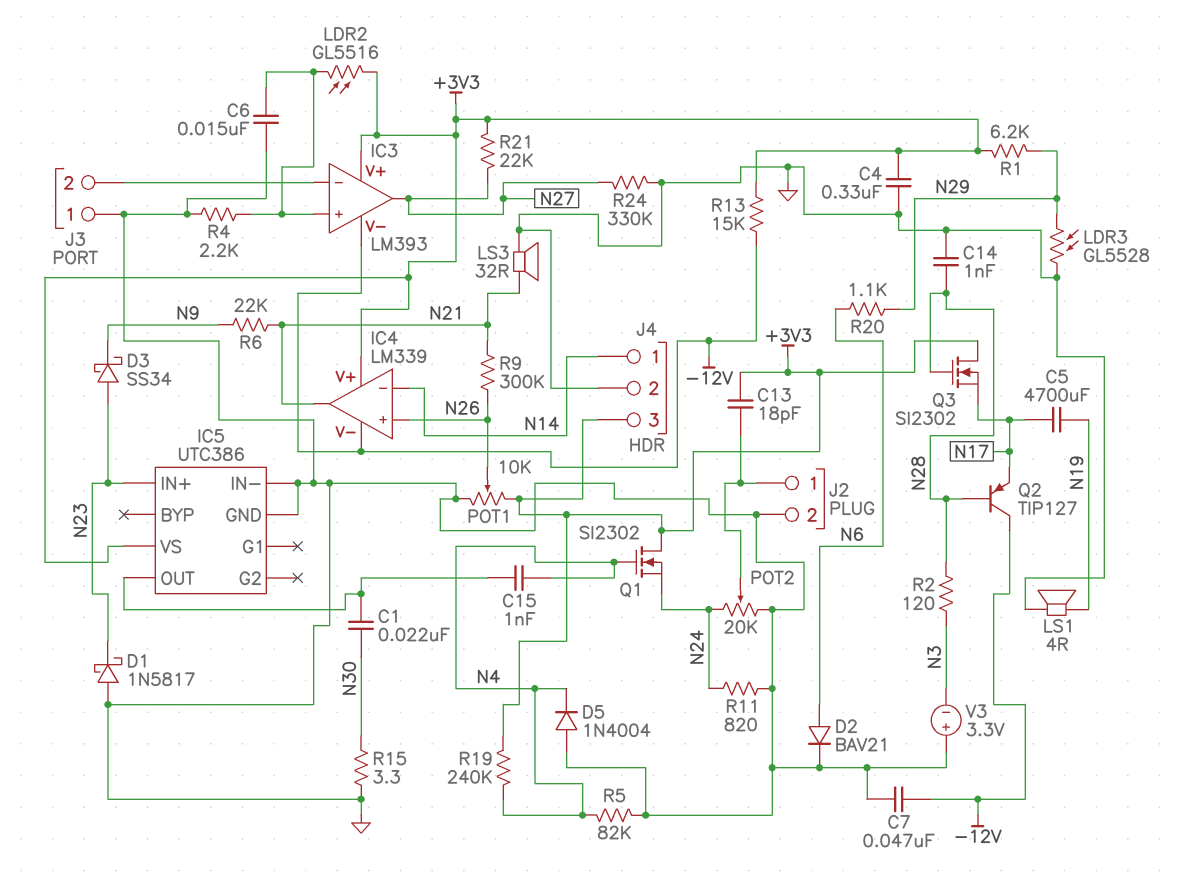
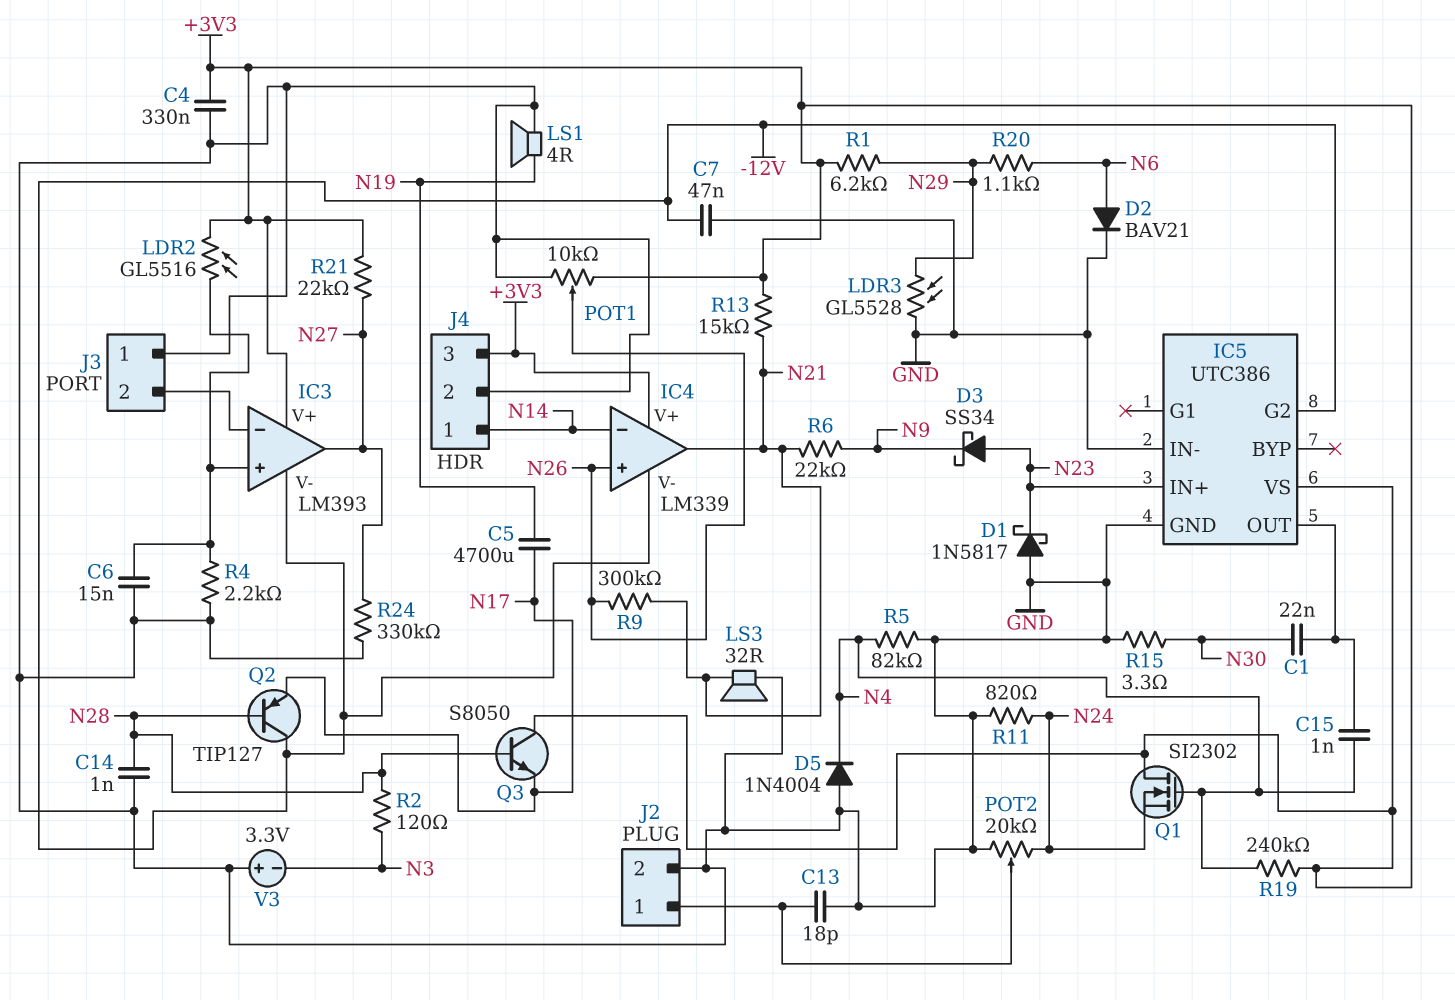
C13: 18pF (+3V3, J2/1) -> 18pF (GND, J2/1)
IC5 pin G2: none -> -12V
Q3: NMOS SI2302 (G N28, D +3V3, S N17) -> NPN S8050 (B N28, C +3V3, E N17)
R13: 15k (+3V3, -12V) -> 15k (+3V3, N21)

